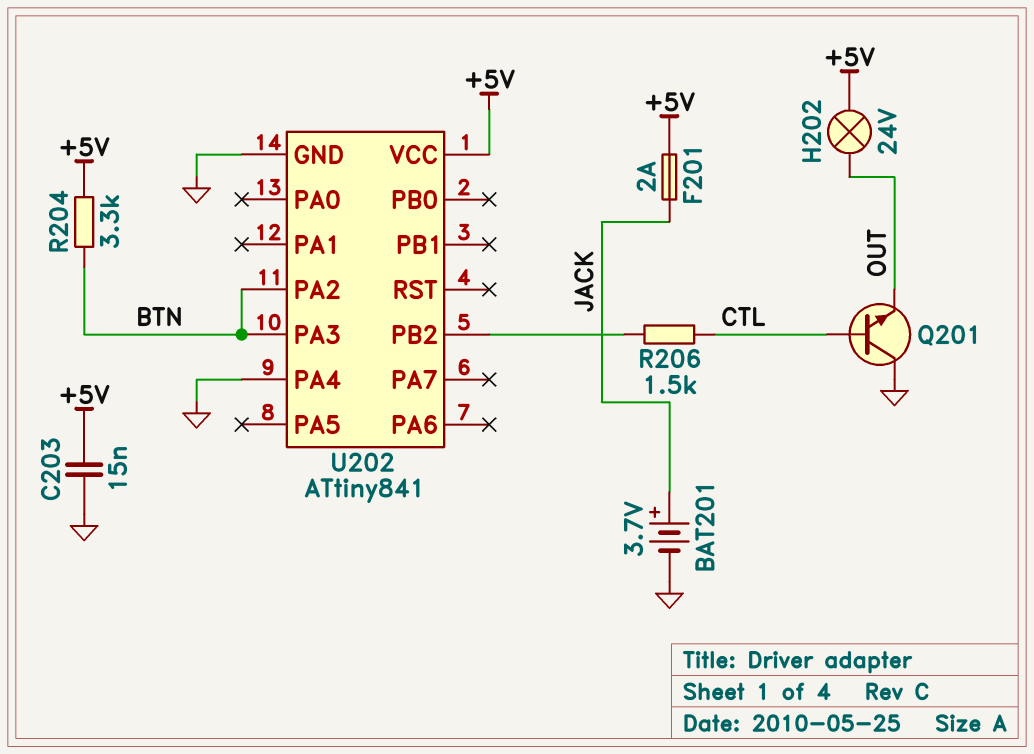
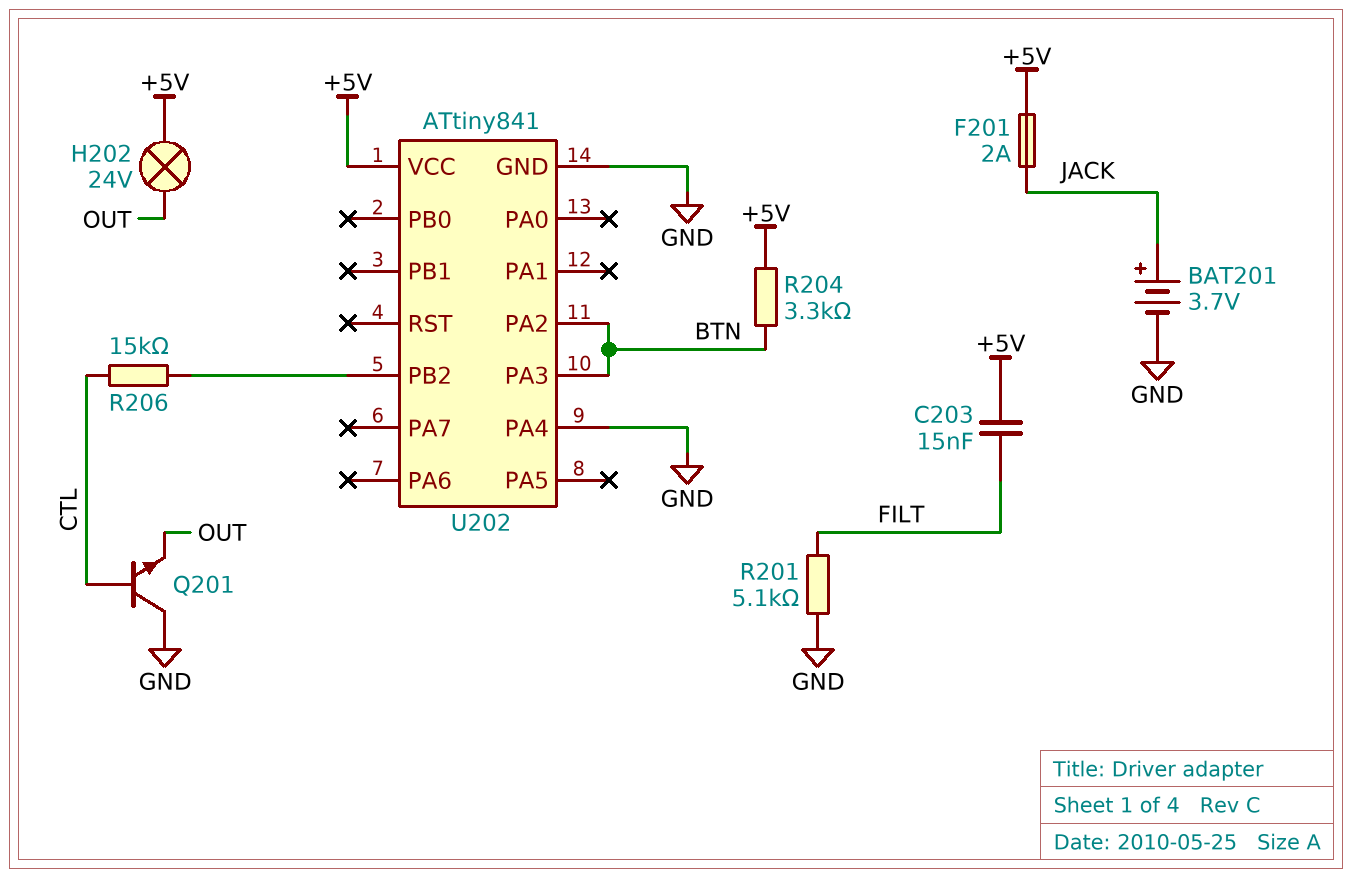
C203: 15nF (+5V, GND) -> 15nF (+5V, FILT)
R201: none -> 5.1k (FILT, GND)
R206: 1.5k (CTL, U202/PB2) -> 15k (CTL, U202/PB2)

